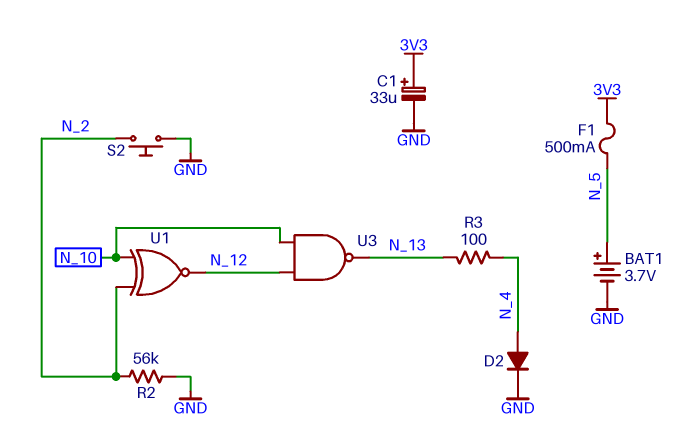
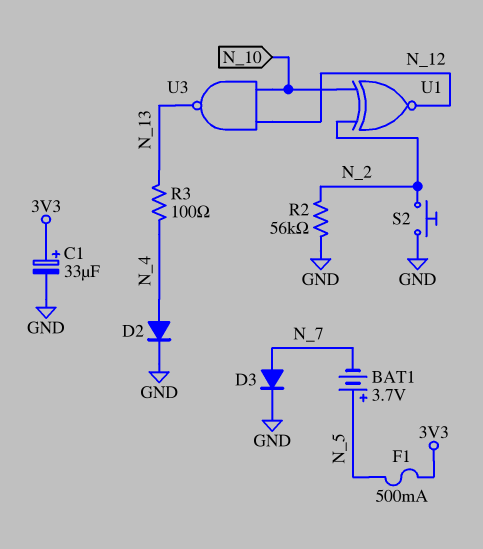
BAT1: 3.7V (plus N_5, minus GND) -> 3.7V (plus N_5, minus N_7)
D3: none -> diode (A N_7, K GND)

